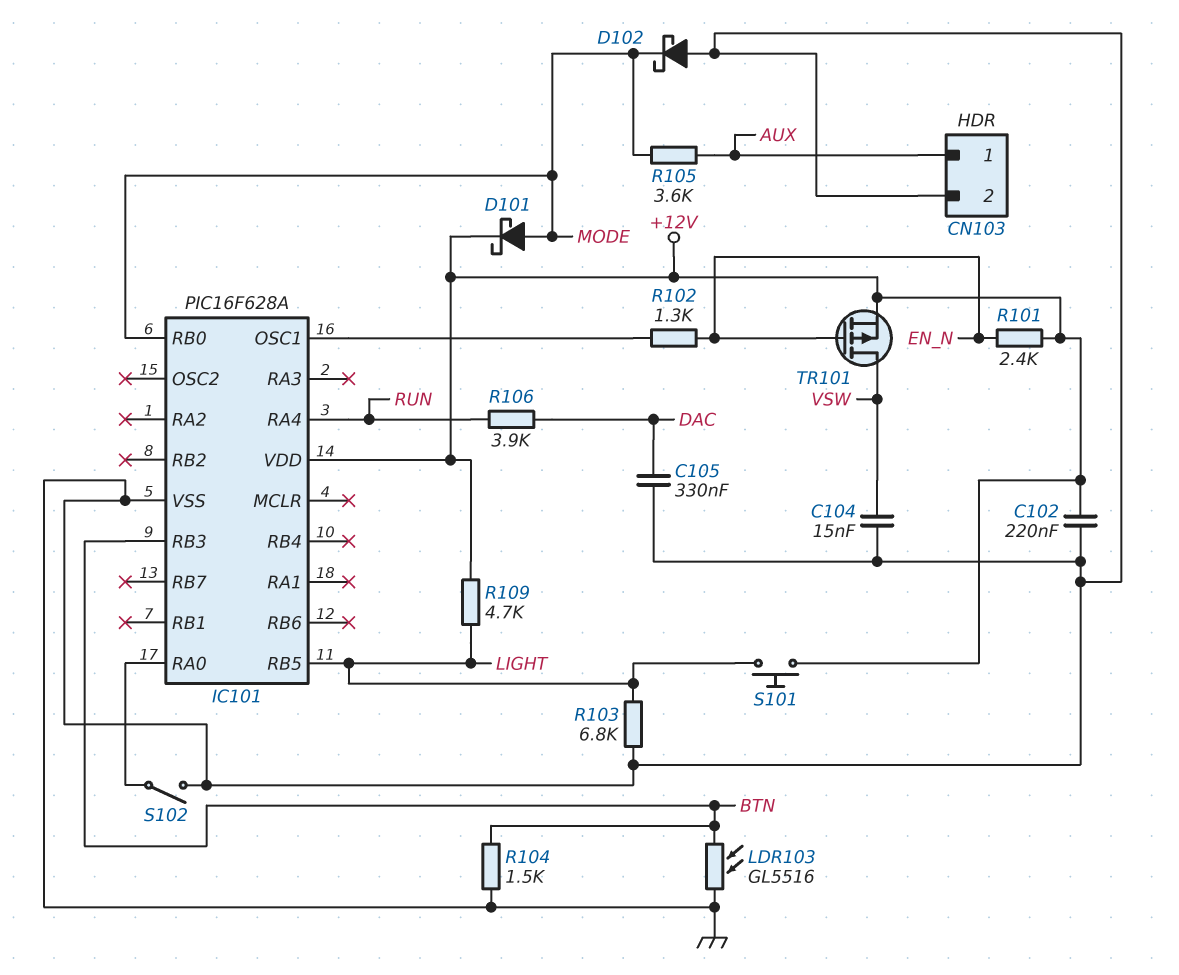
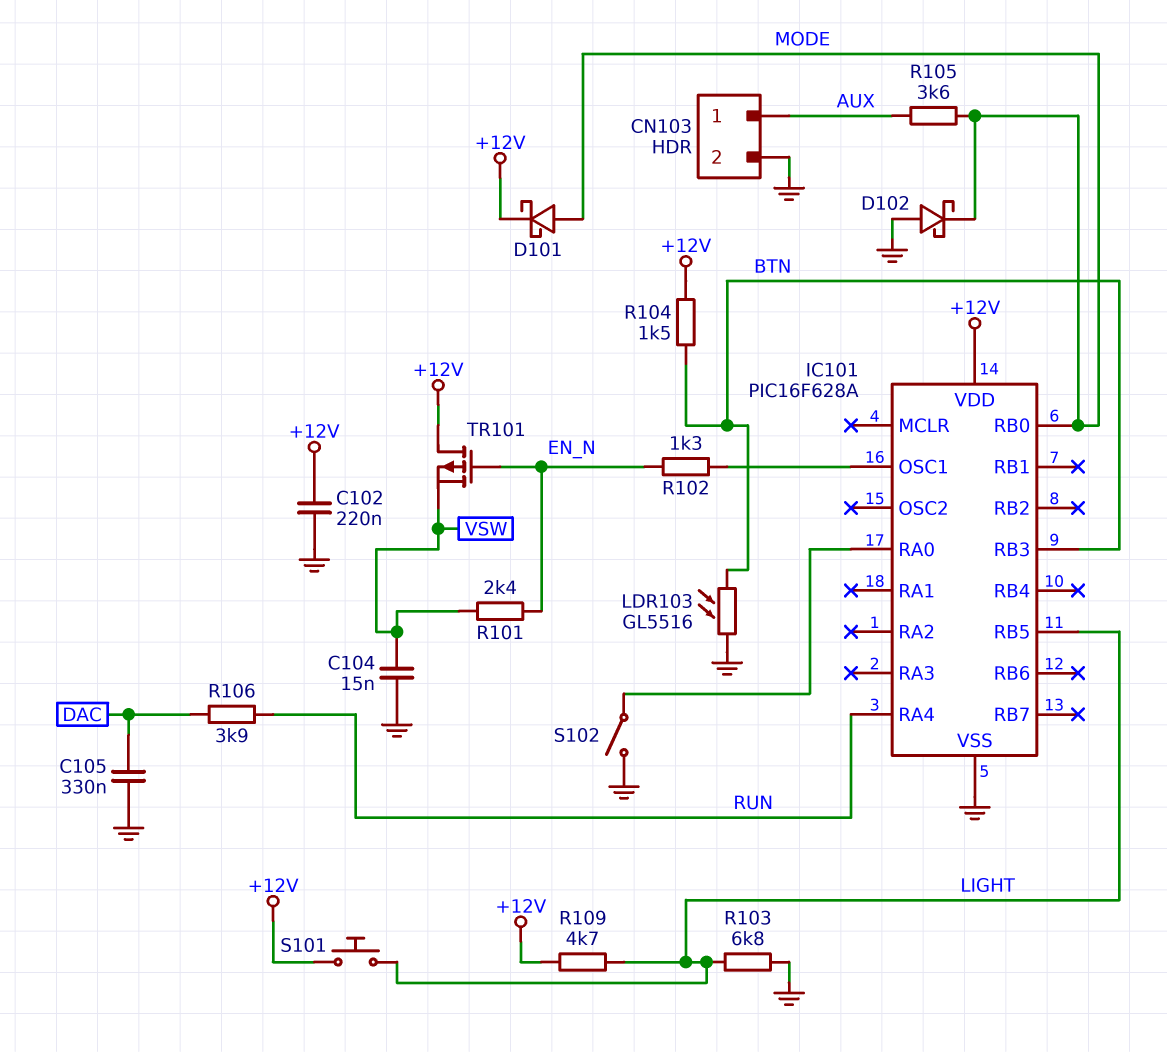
R101: 2.4k (+12V, EN_N) -> 2.4k (EN_N, VSW)
R104: 1.5k (BTN, GND) -> 1.5k (+12V, BTN)
TR101: PMOS (G EN_N, D VSW, S +12V) -> PMOS (G EN_N, D +12V, S VSW)

